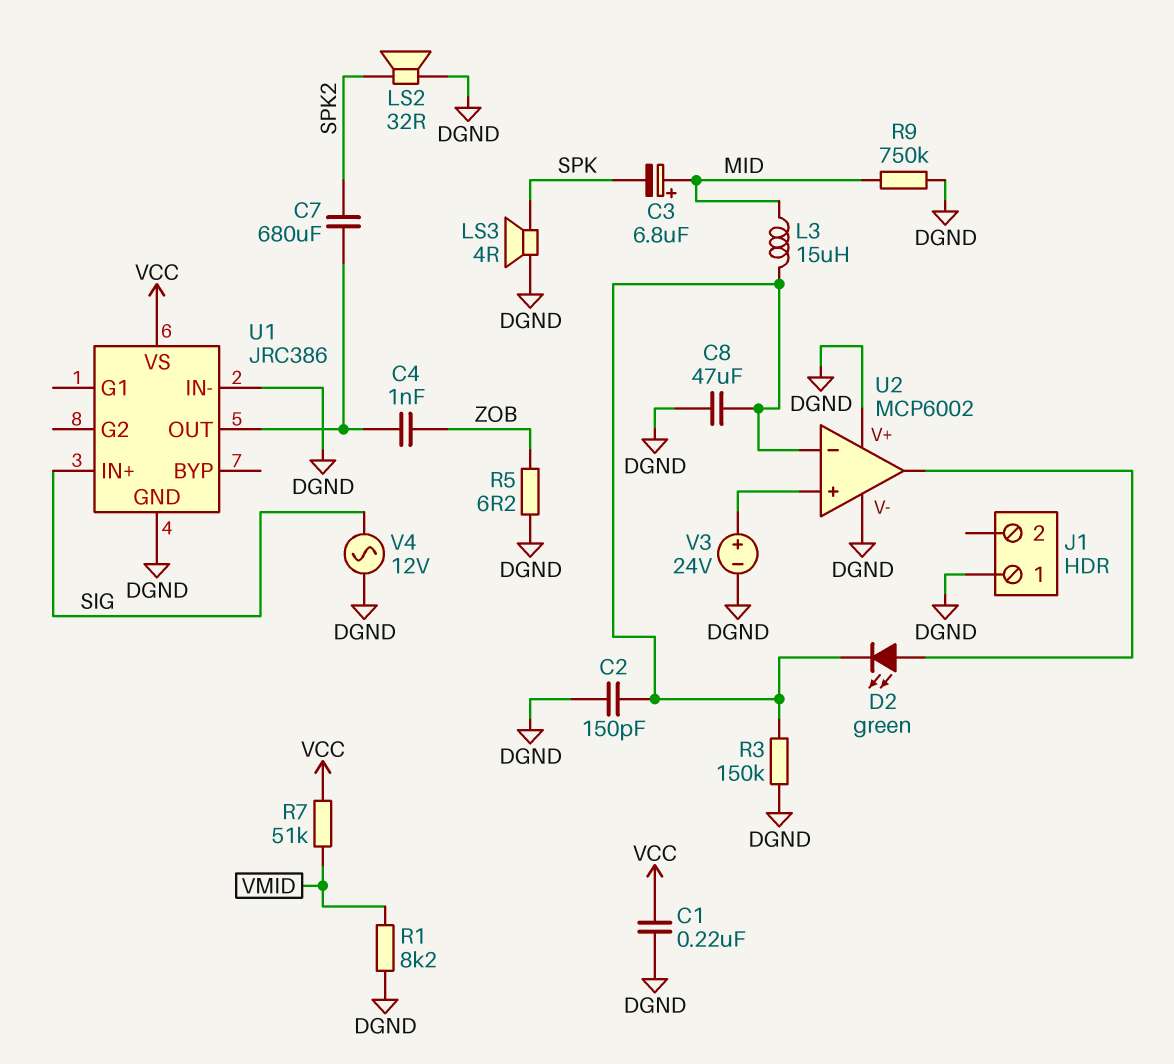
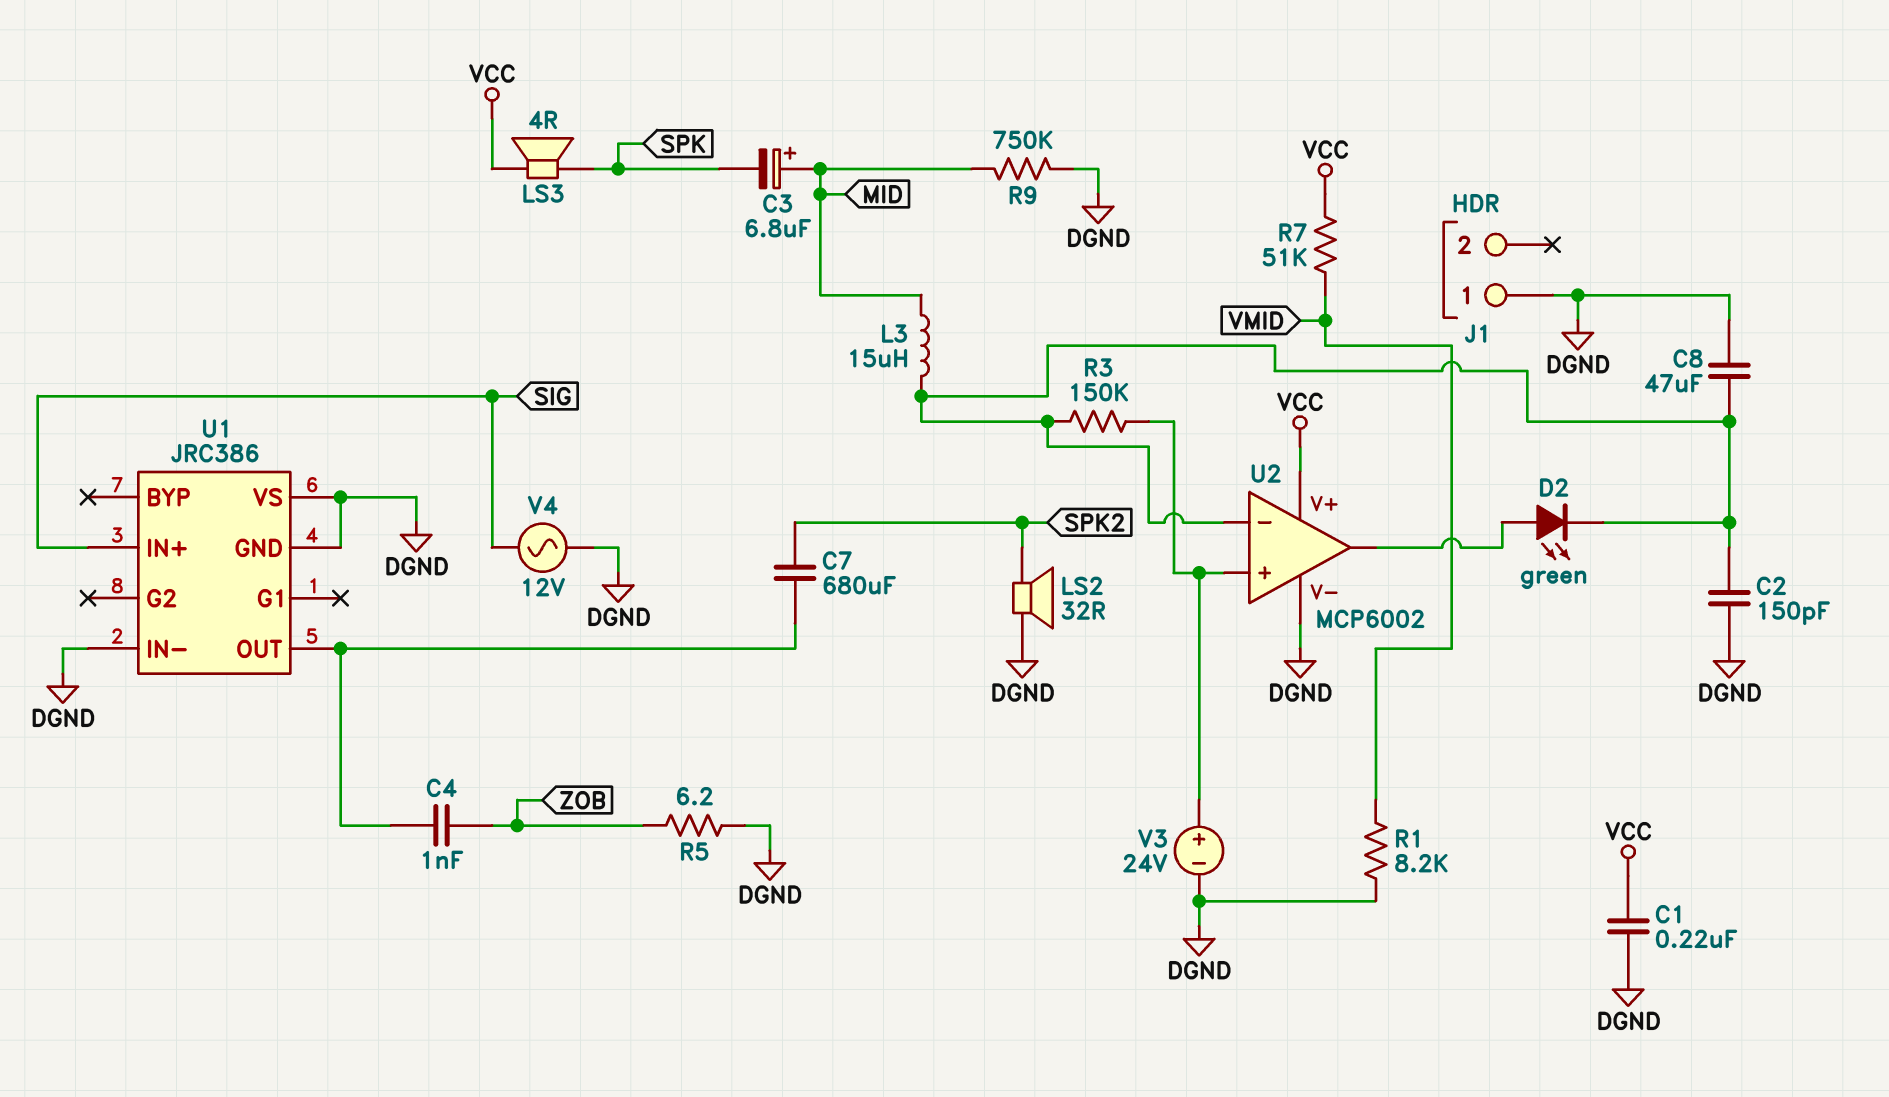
LS3: speaker 4R (DGND, SPK) -> speaker 4R (SPK, VCC)
R3: 150k (DGND, U2/in-) -> 150k (U2/in+, U2/in-)
U1 pin VS: VCC -> DGND
U2 pin V+: DGND -> VCC

